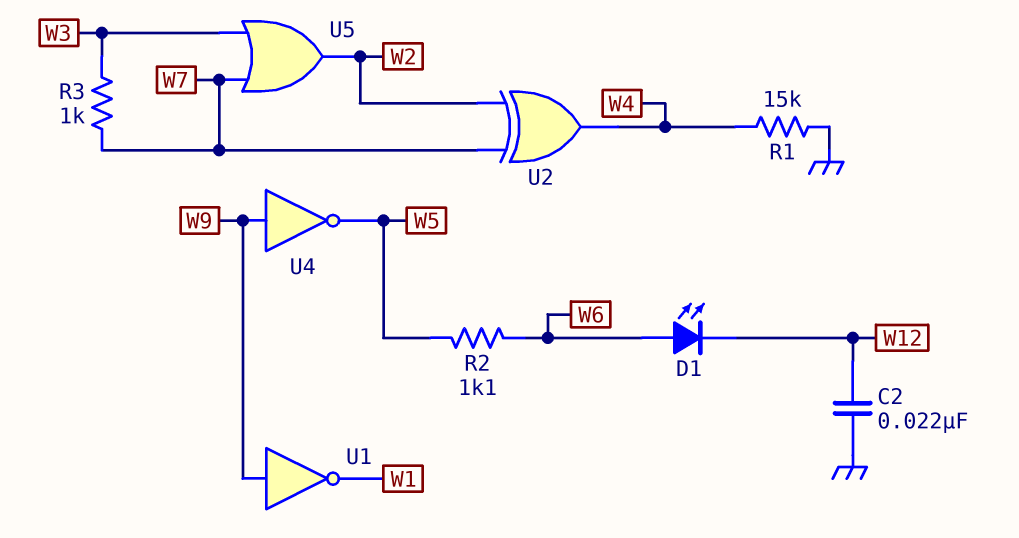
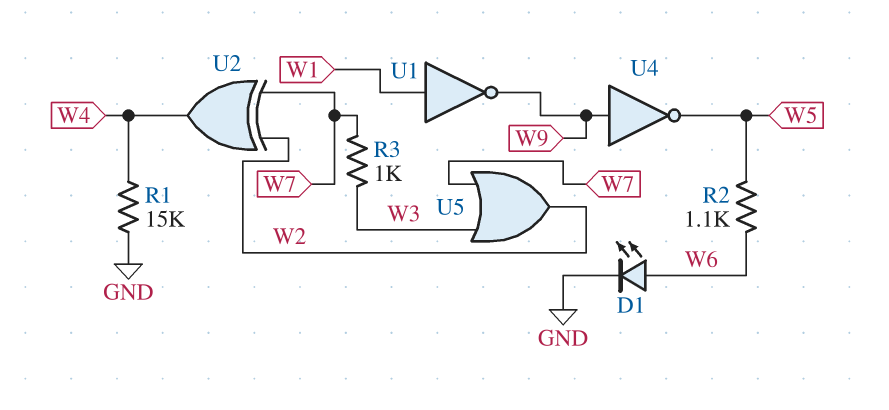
C2: 22nF (GND, W12) -> none
D1: LED (A W6, K W12) -> LED (A W6, K GND)
U1: NOT (in W9, out W1) -> NOT (in W1, out W9)

